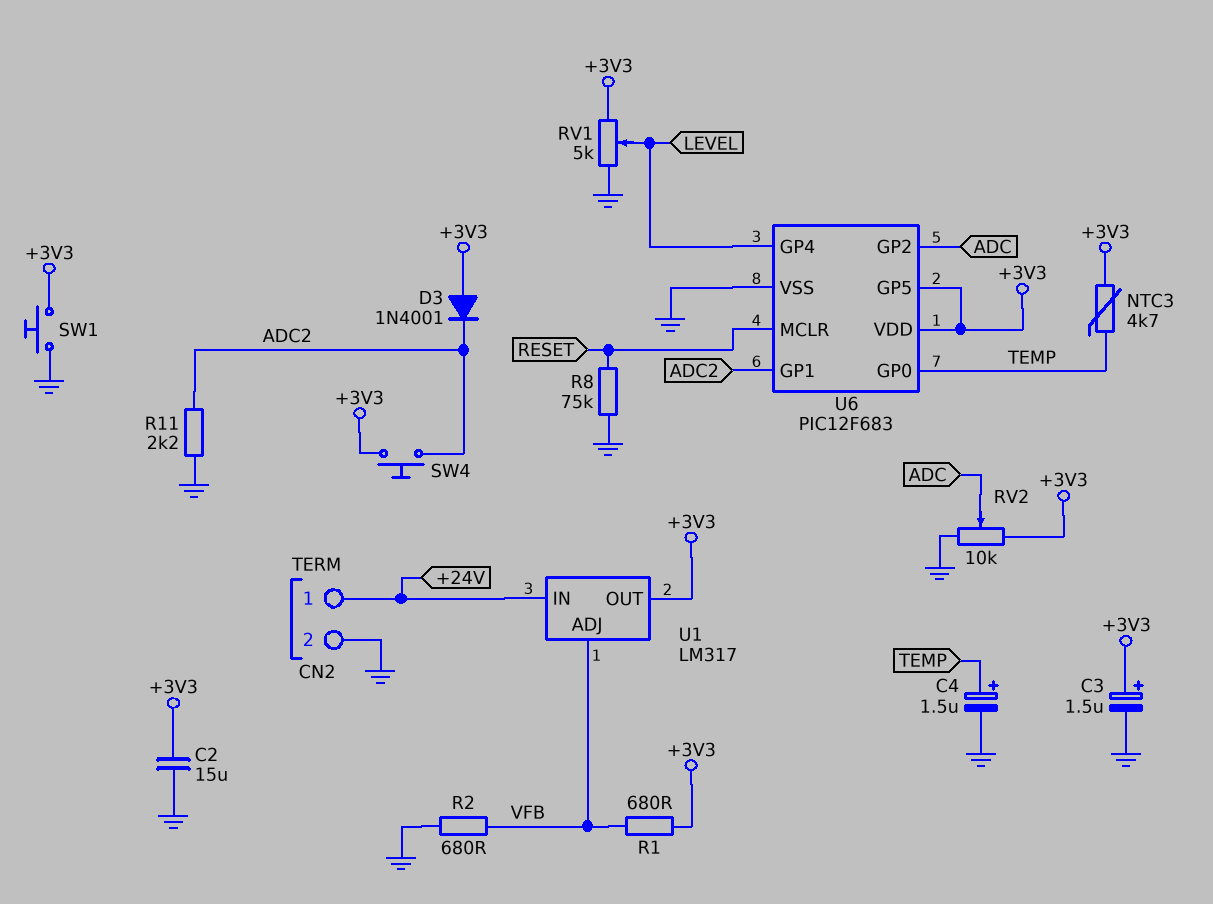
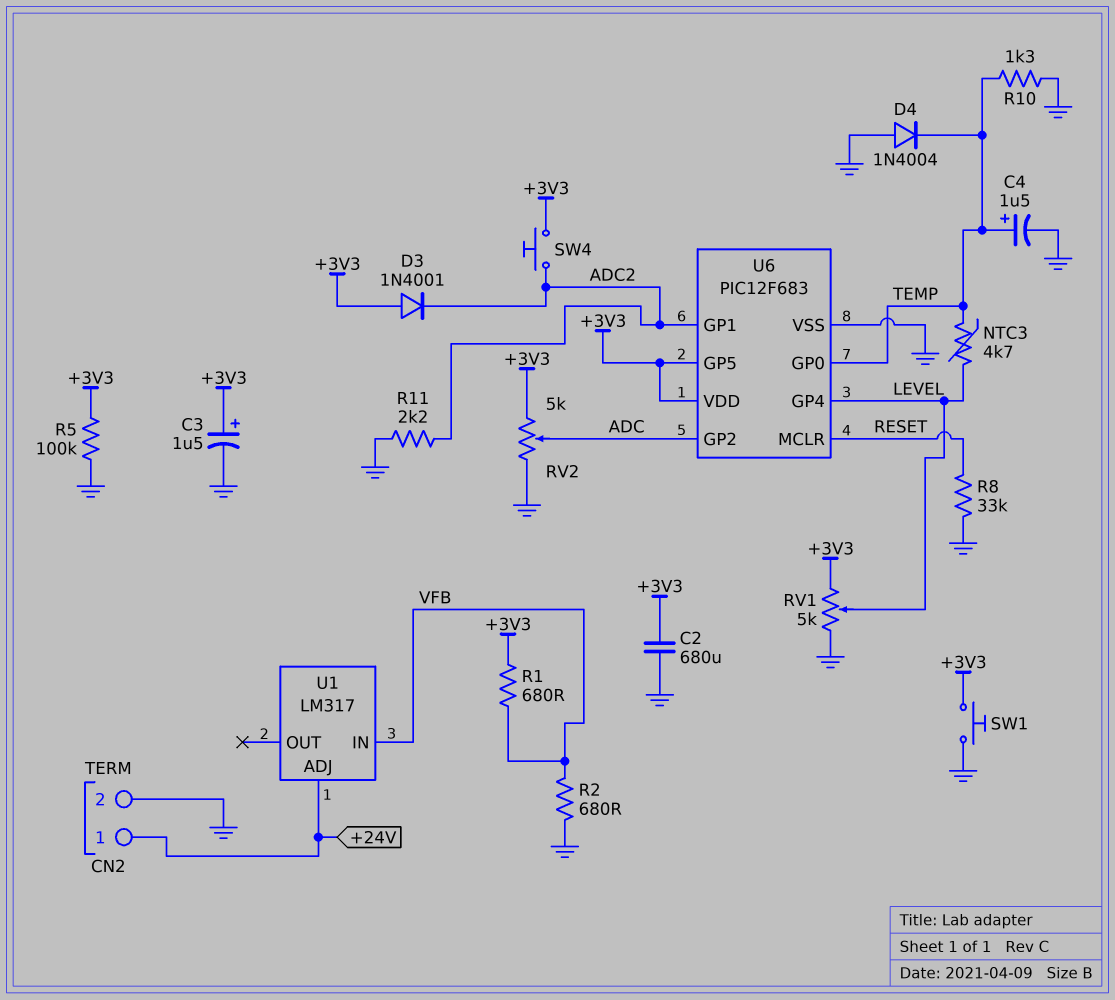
C2: 15uF (+3V3, GND) -> 680uF (+3V3, GND)
D4: none -> diode 1N4004 (A GND, K TEMP)
NTC3: 4.7k (+3V3, TEMP) -> 4.7k (LEVEL, TEMP)
R5: none -> 100k (+3V3, GND)
R8: 75k (GND, RESET) -> 33k (GND, RESET)
R10: none -> 1.3k (GND, TEMP)
RV2: 10k (+3V3, GND, wiper ADC) -> 5k (+3V3, GND, wiper ADC)
U1 pin ADJ: VFB -> +24V
U1 pin IN: +24V -> VFB
U1 pin OUT: +3V3 -> none

